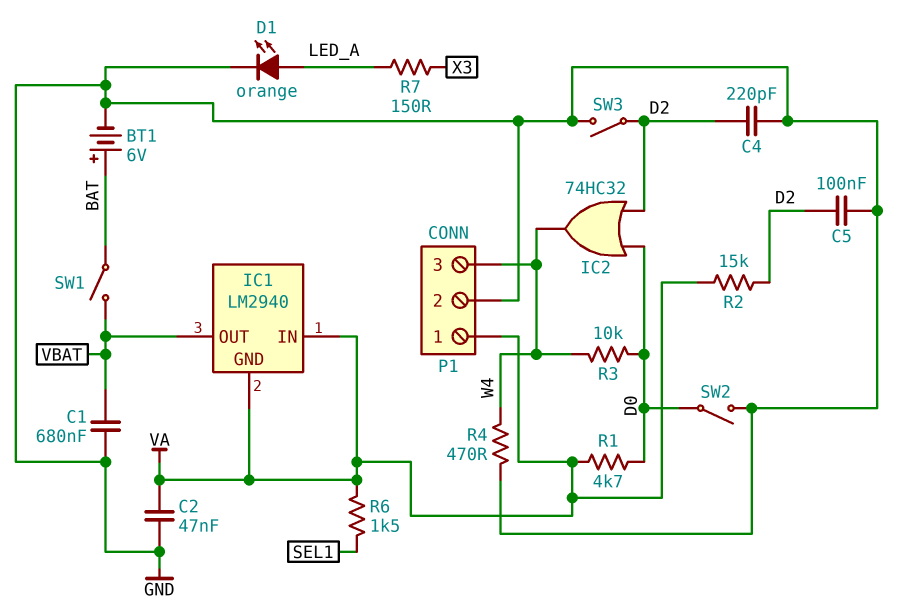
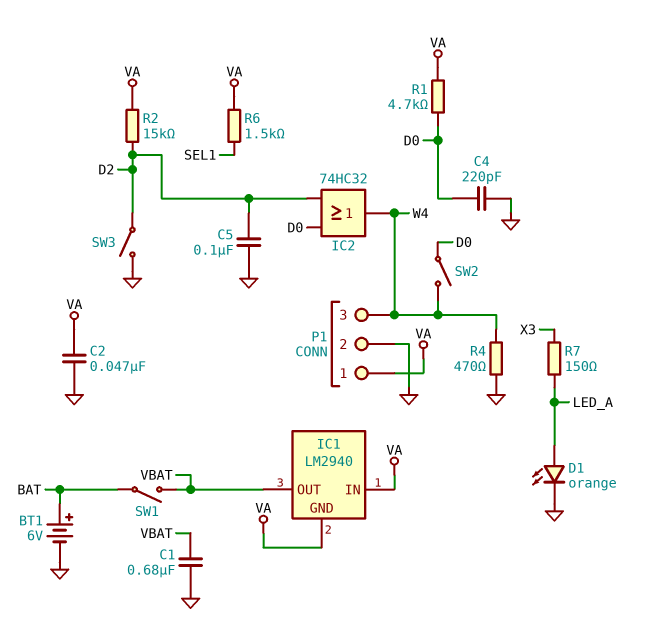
C4: 220pF (D2, GND) -> 220pF (D0, GND)
R3: 10k (D0, W4) -> none
SW2: switch (D0, GND) -> switch (D0, W4)

